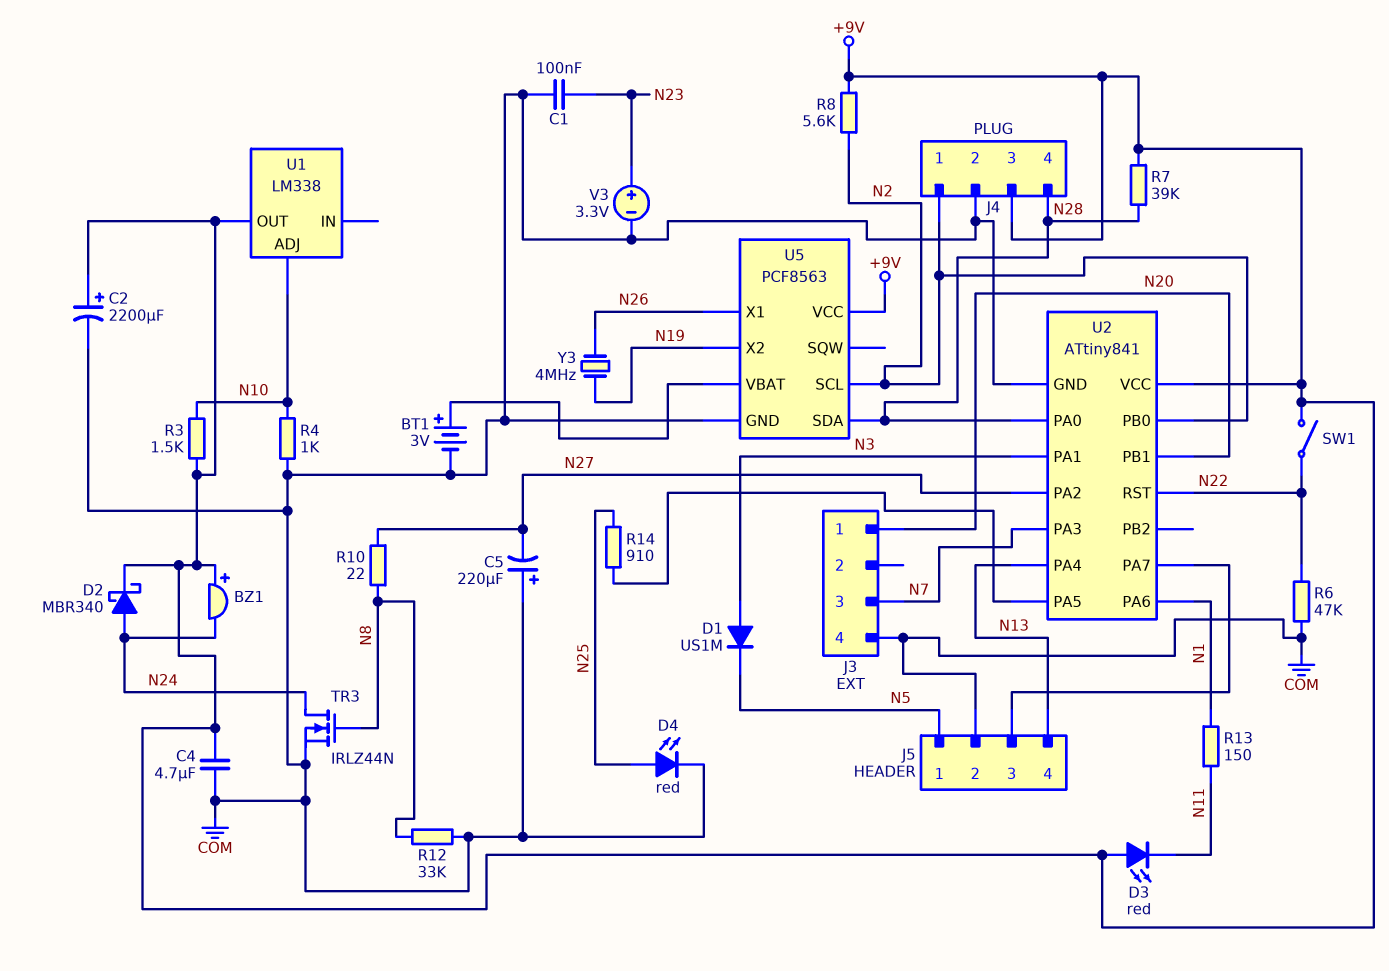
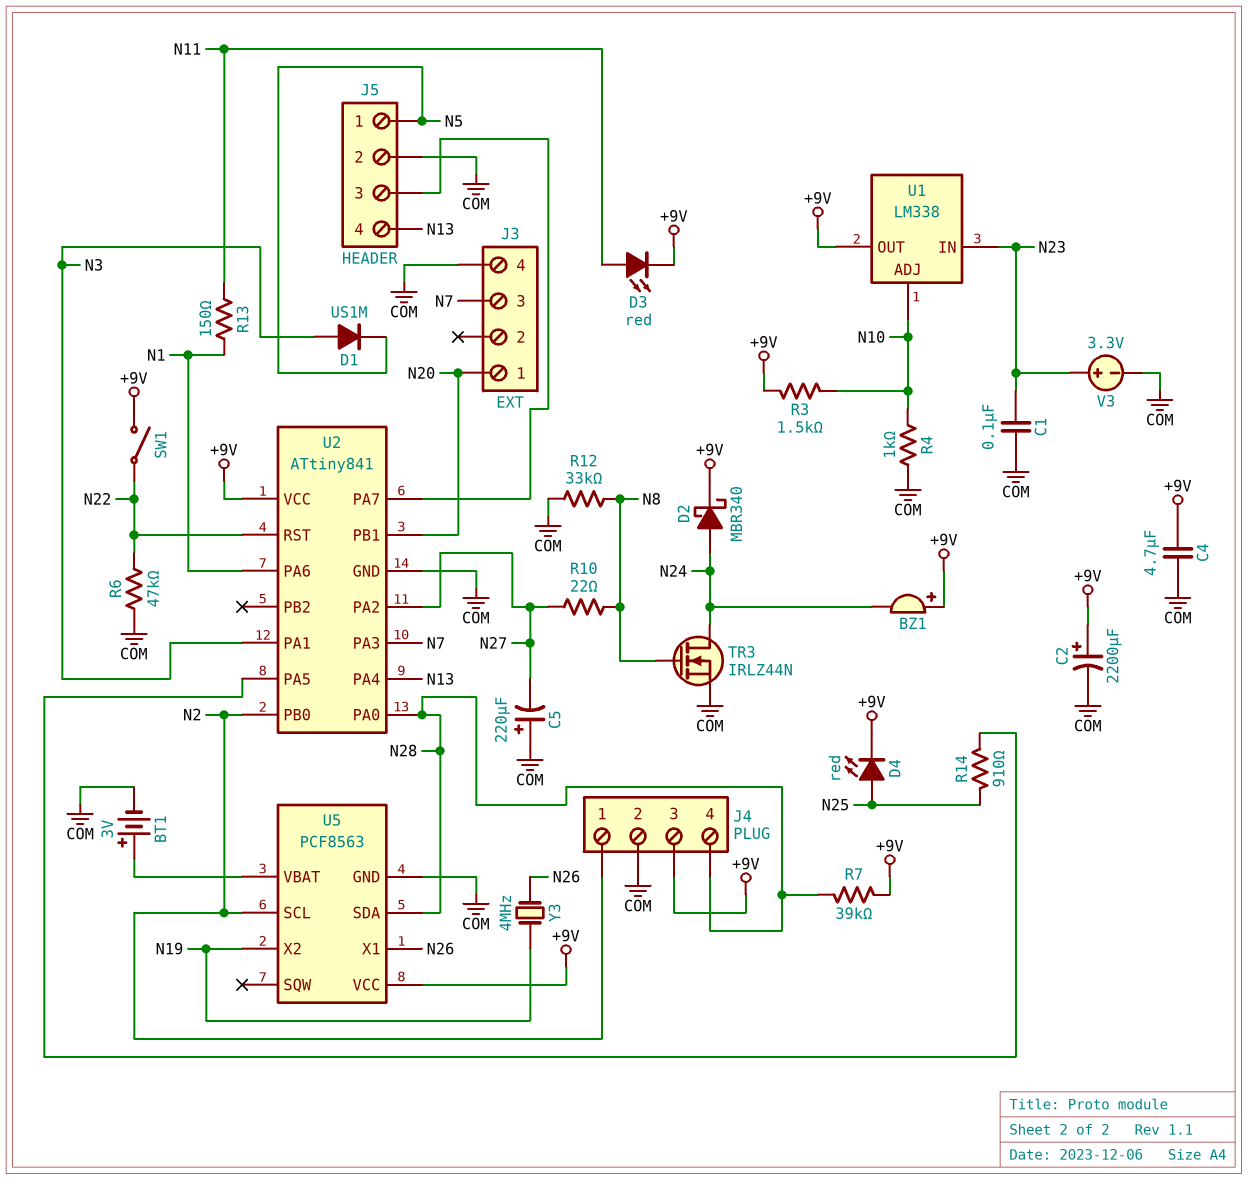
D3: LED red (A +9V, K N11) -> LED red (A N11, K +9V)
D4: LED red (A N25, K COM) -> LED red (A N25, K +9V)
R8: 5.6k (+9V, N2) -> none
U1 pin IN: none -> N23

